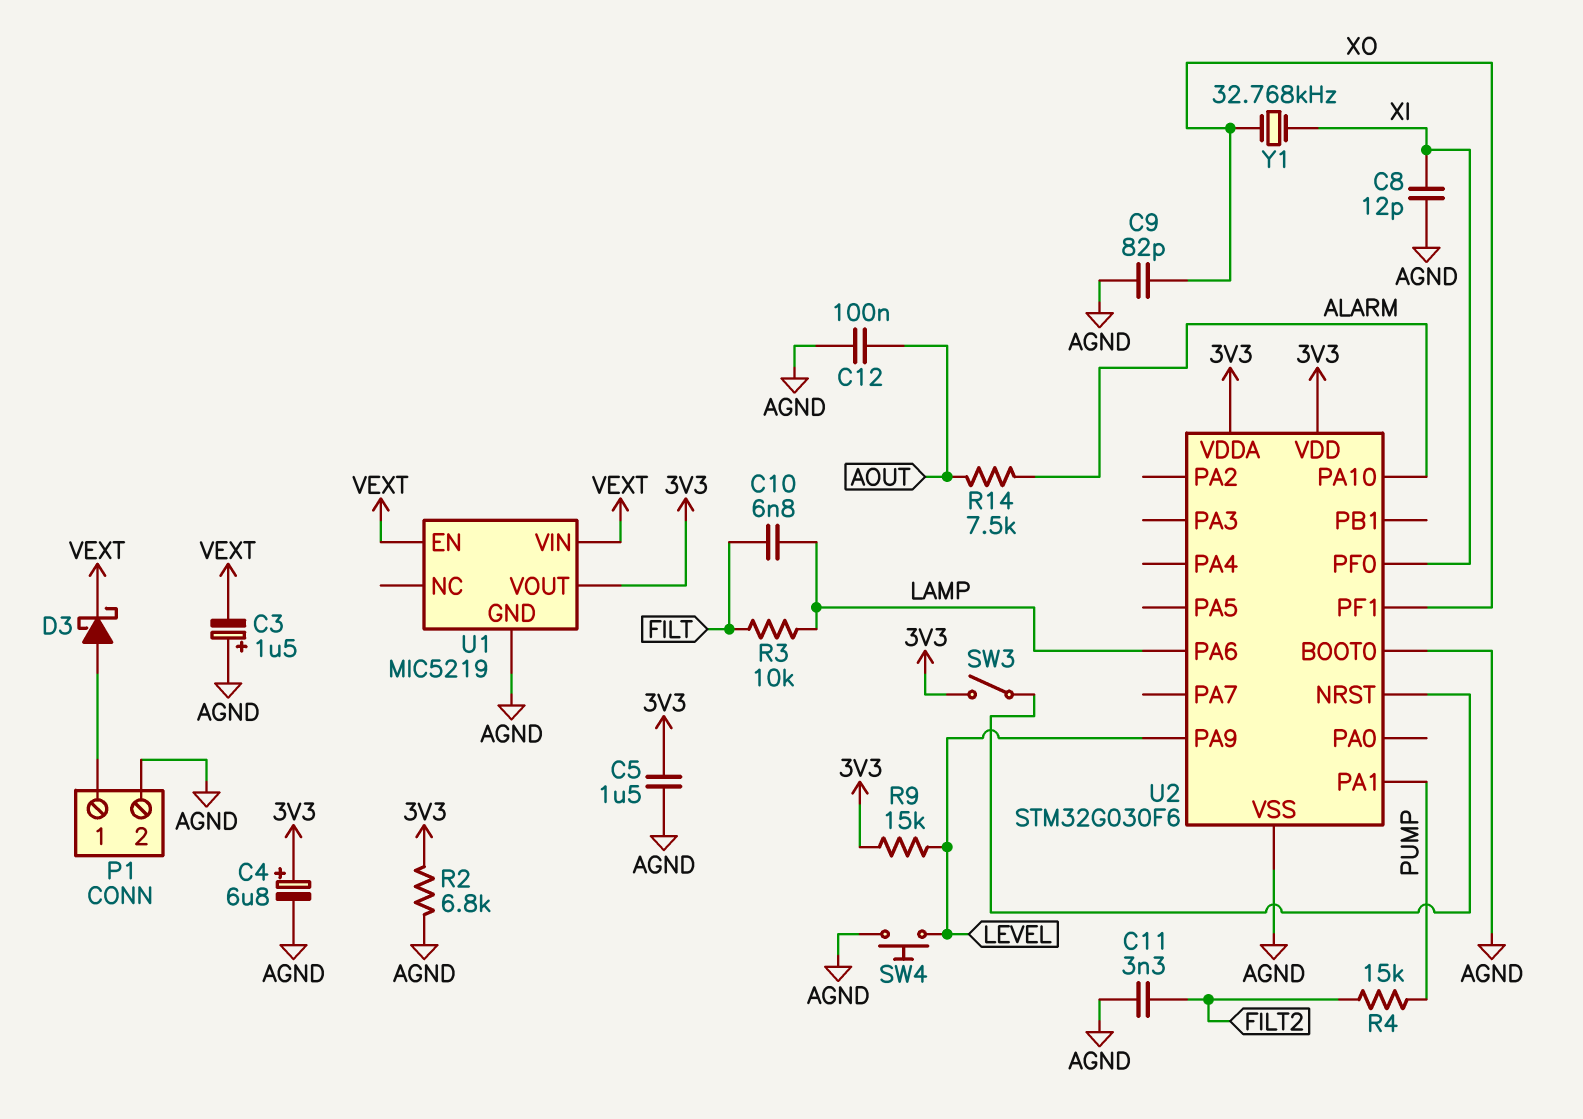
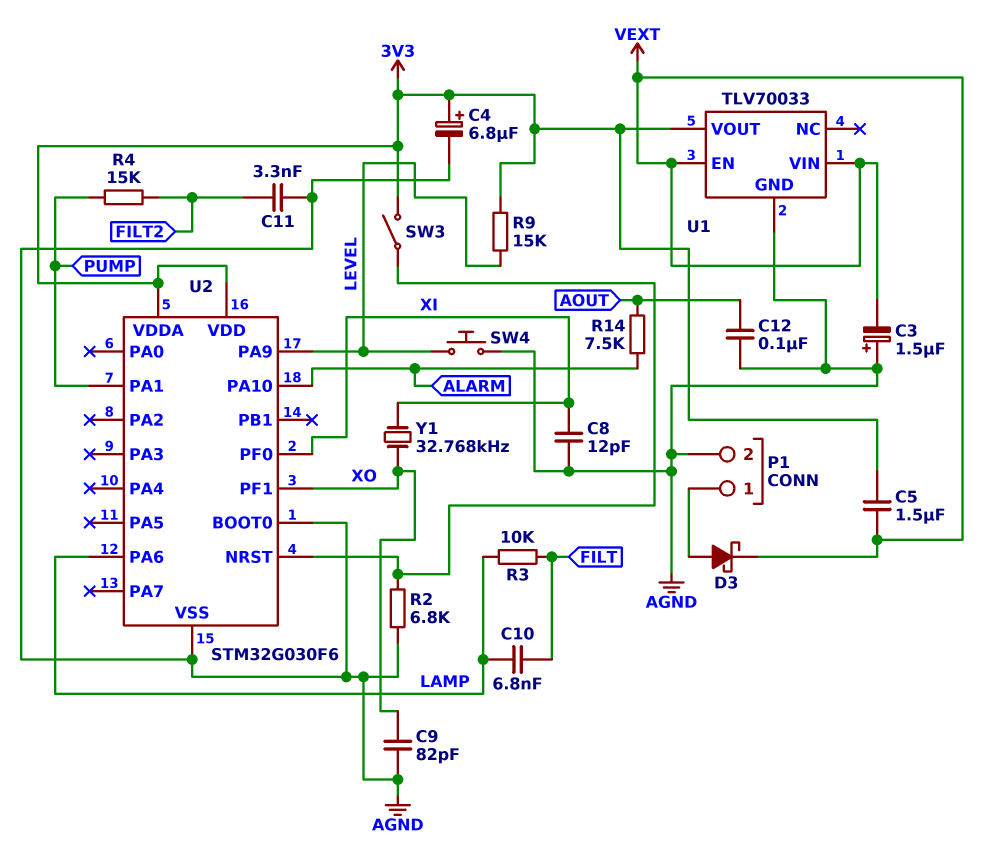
C5: 1.5uF (3V3, AGND) -> 1.5uF (3V3, VEXT)
R2: 6.8k (3V3, AGND) -> 6.8k (AGND, U2/NRST)
U1: MIC5219 -> TLV70033

